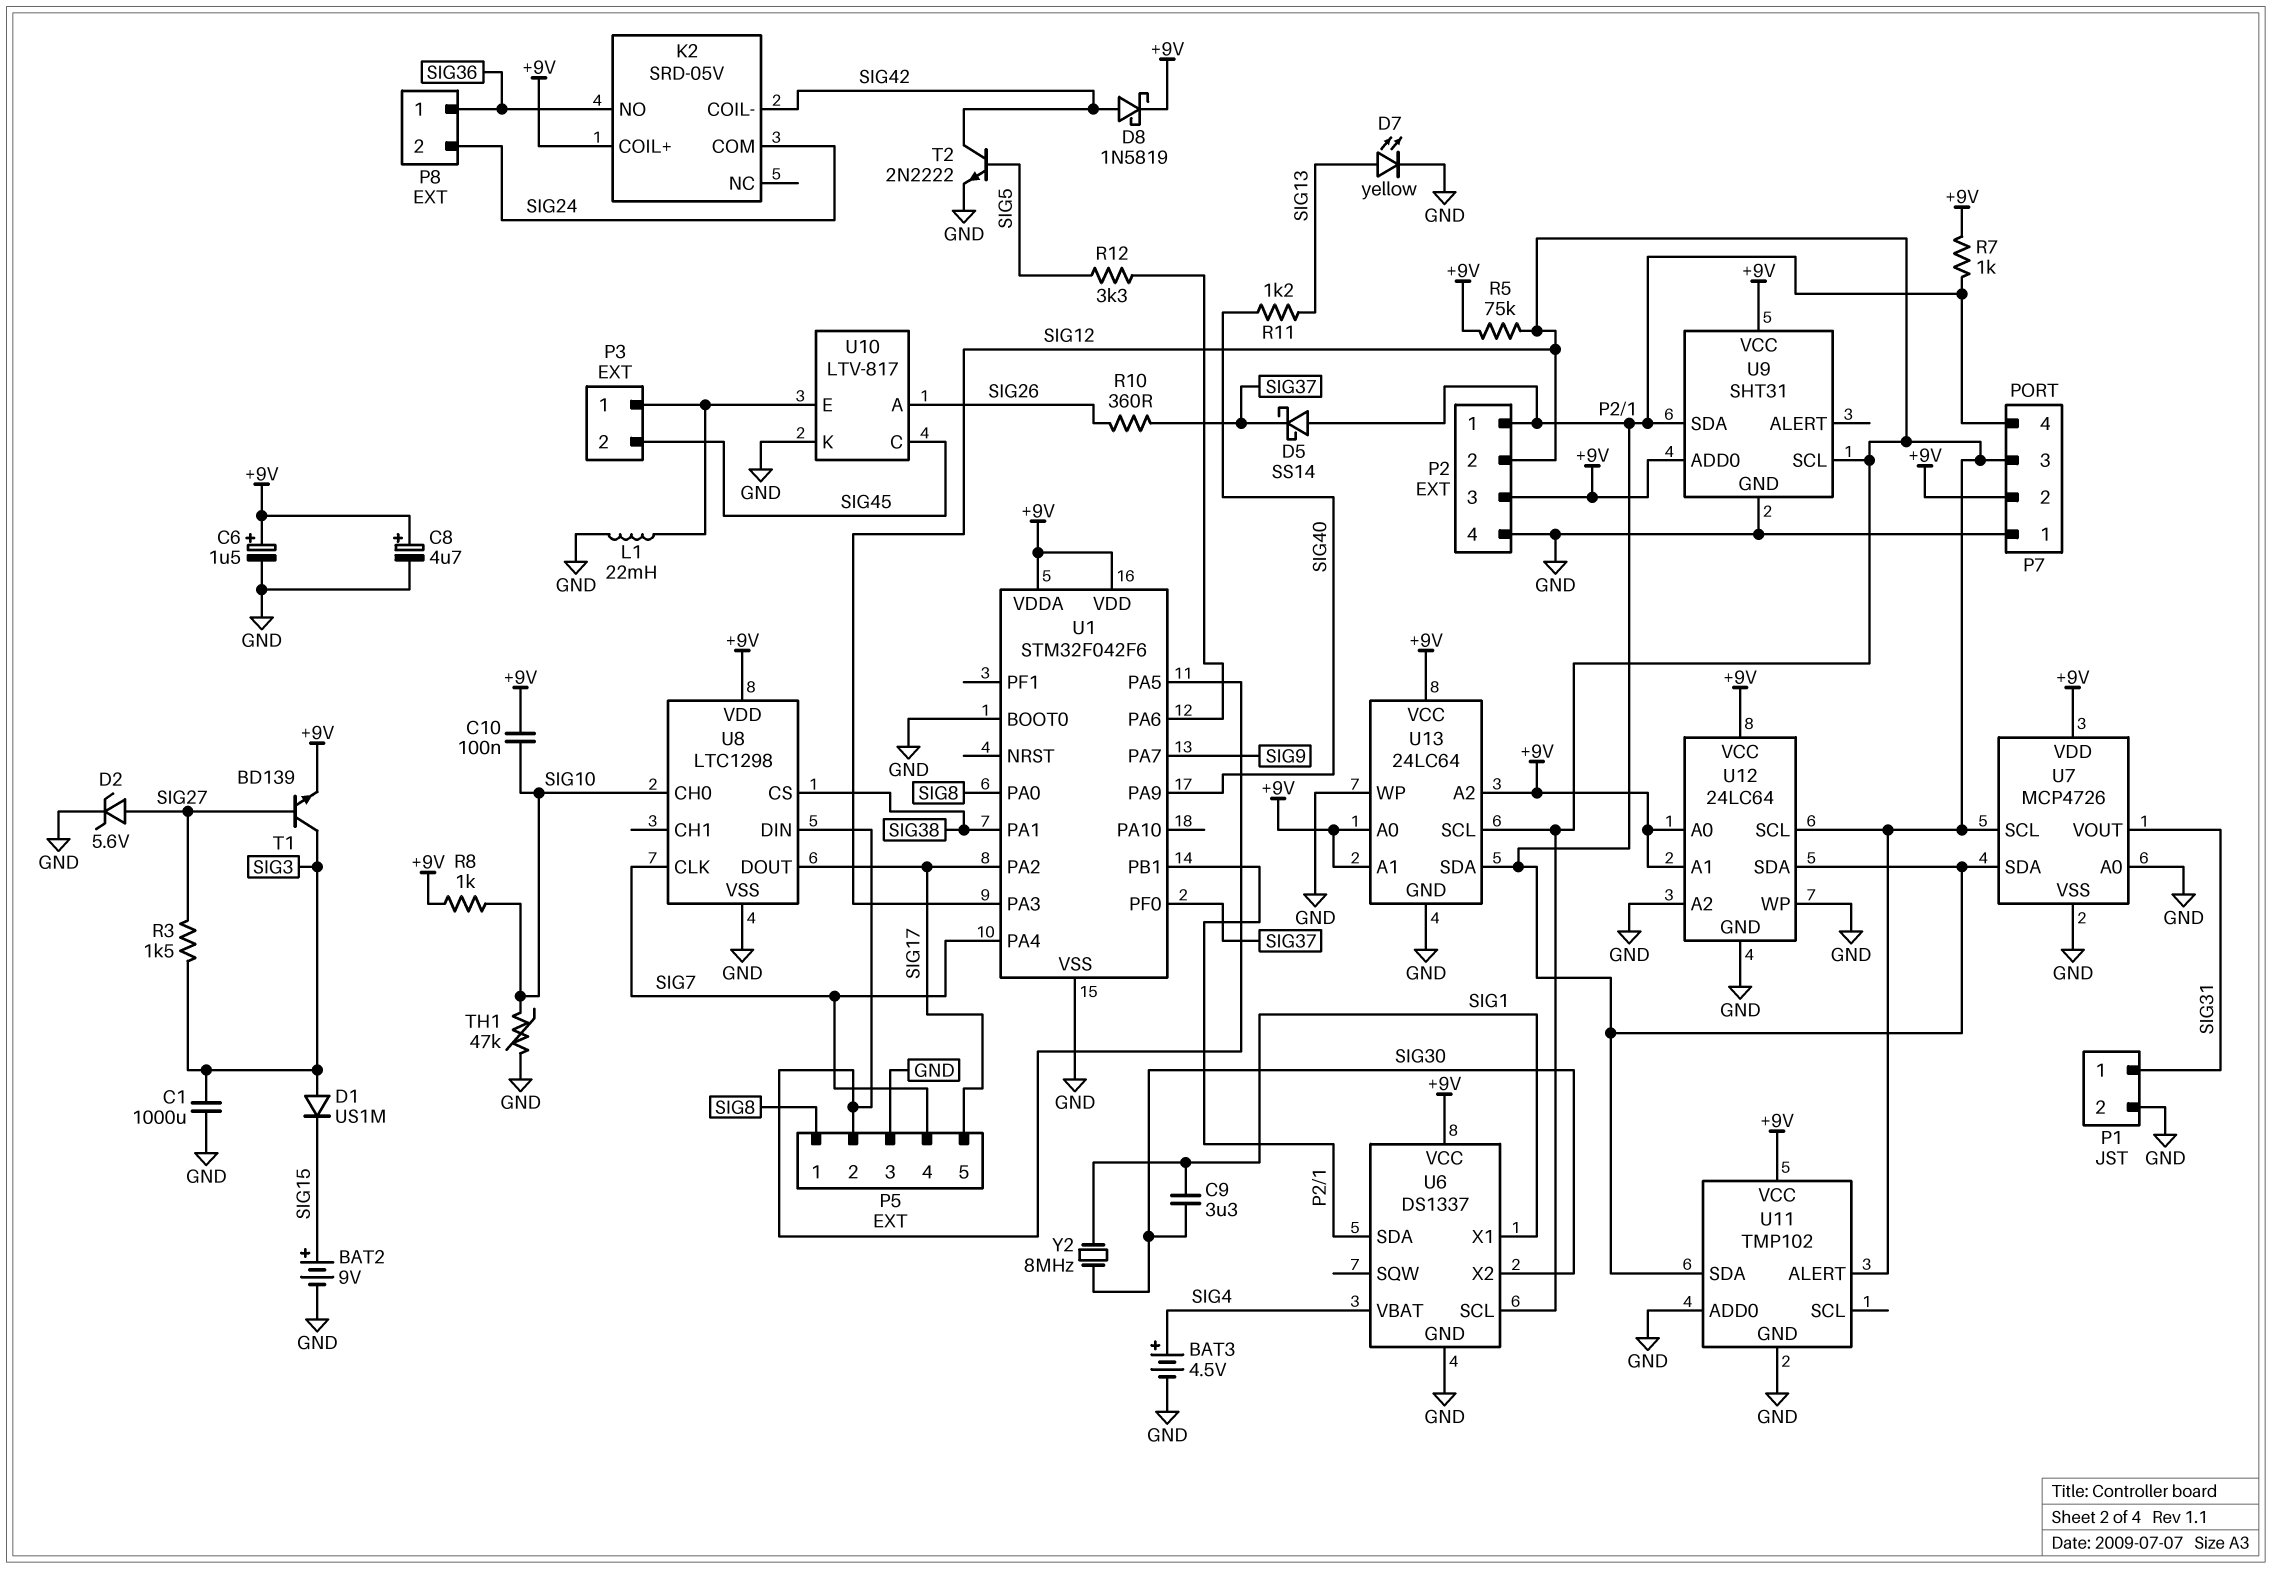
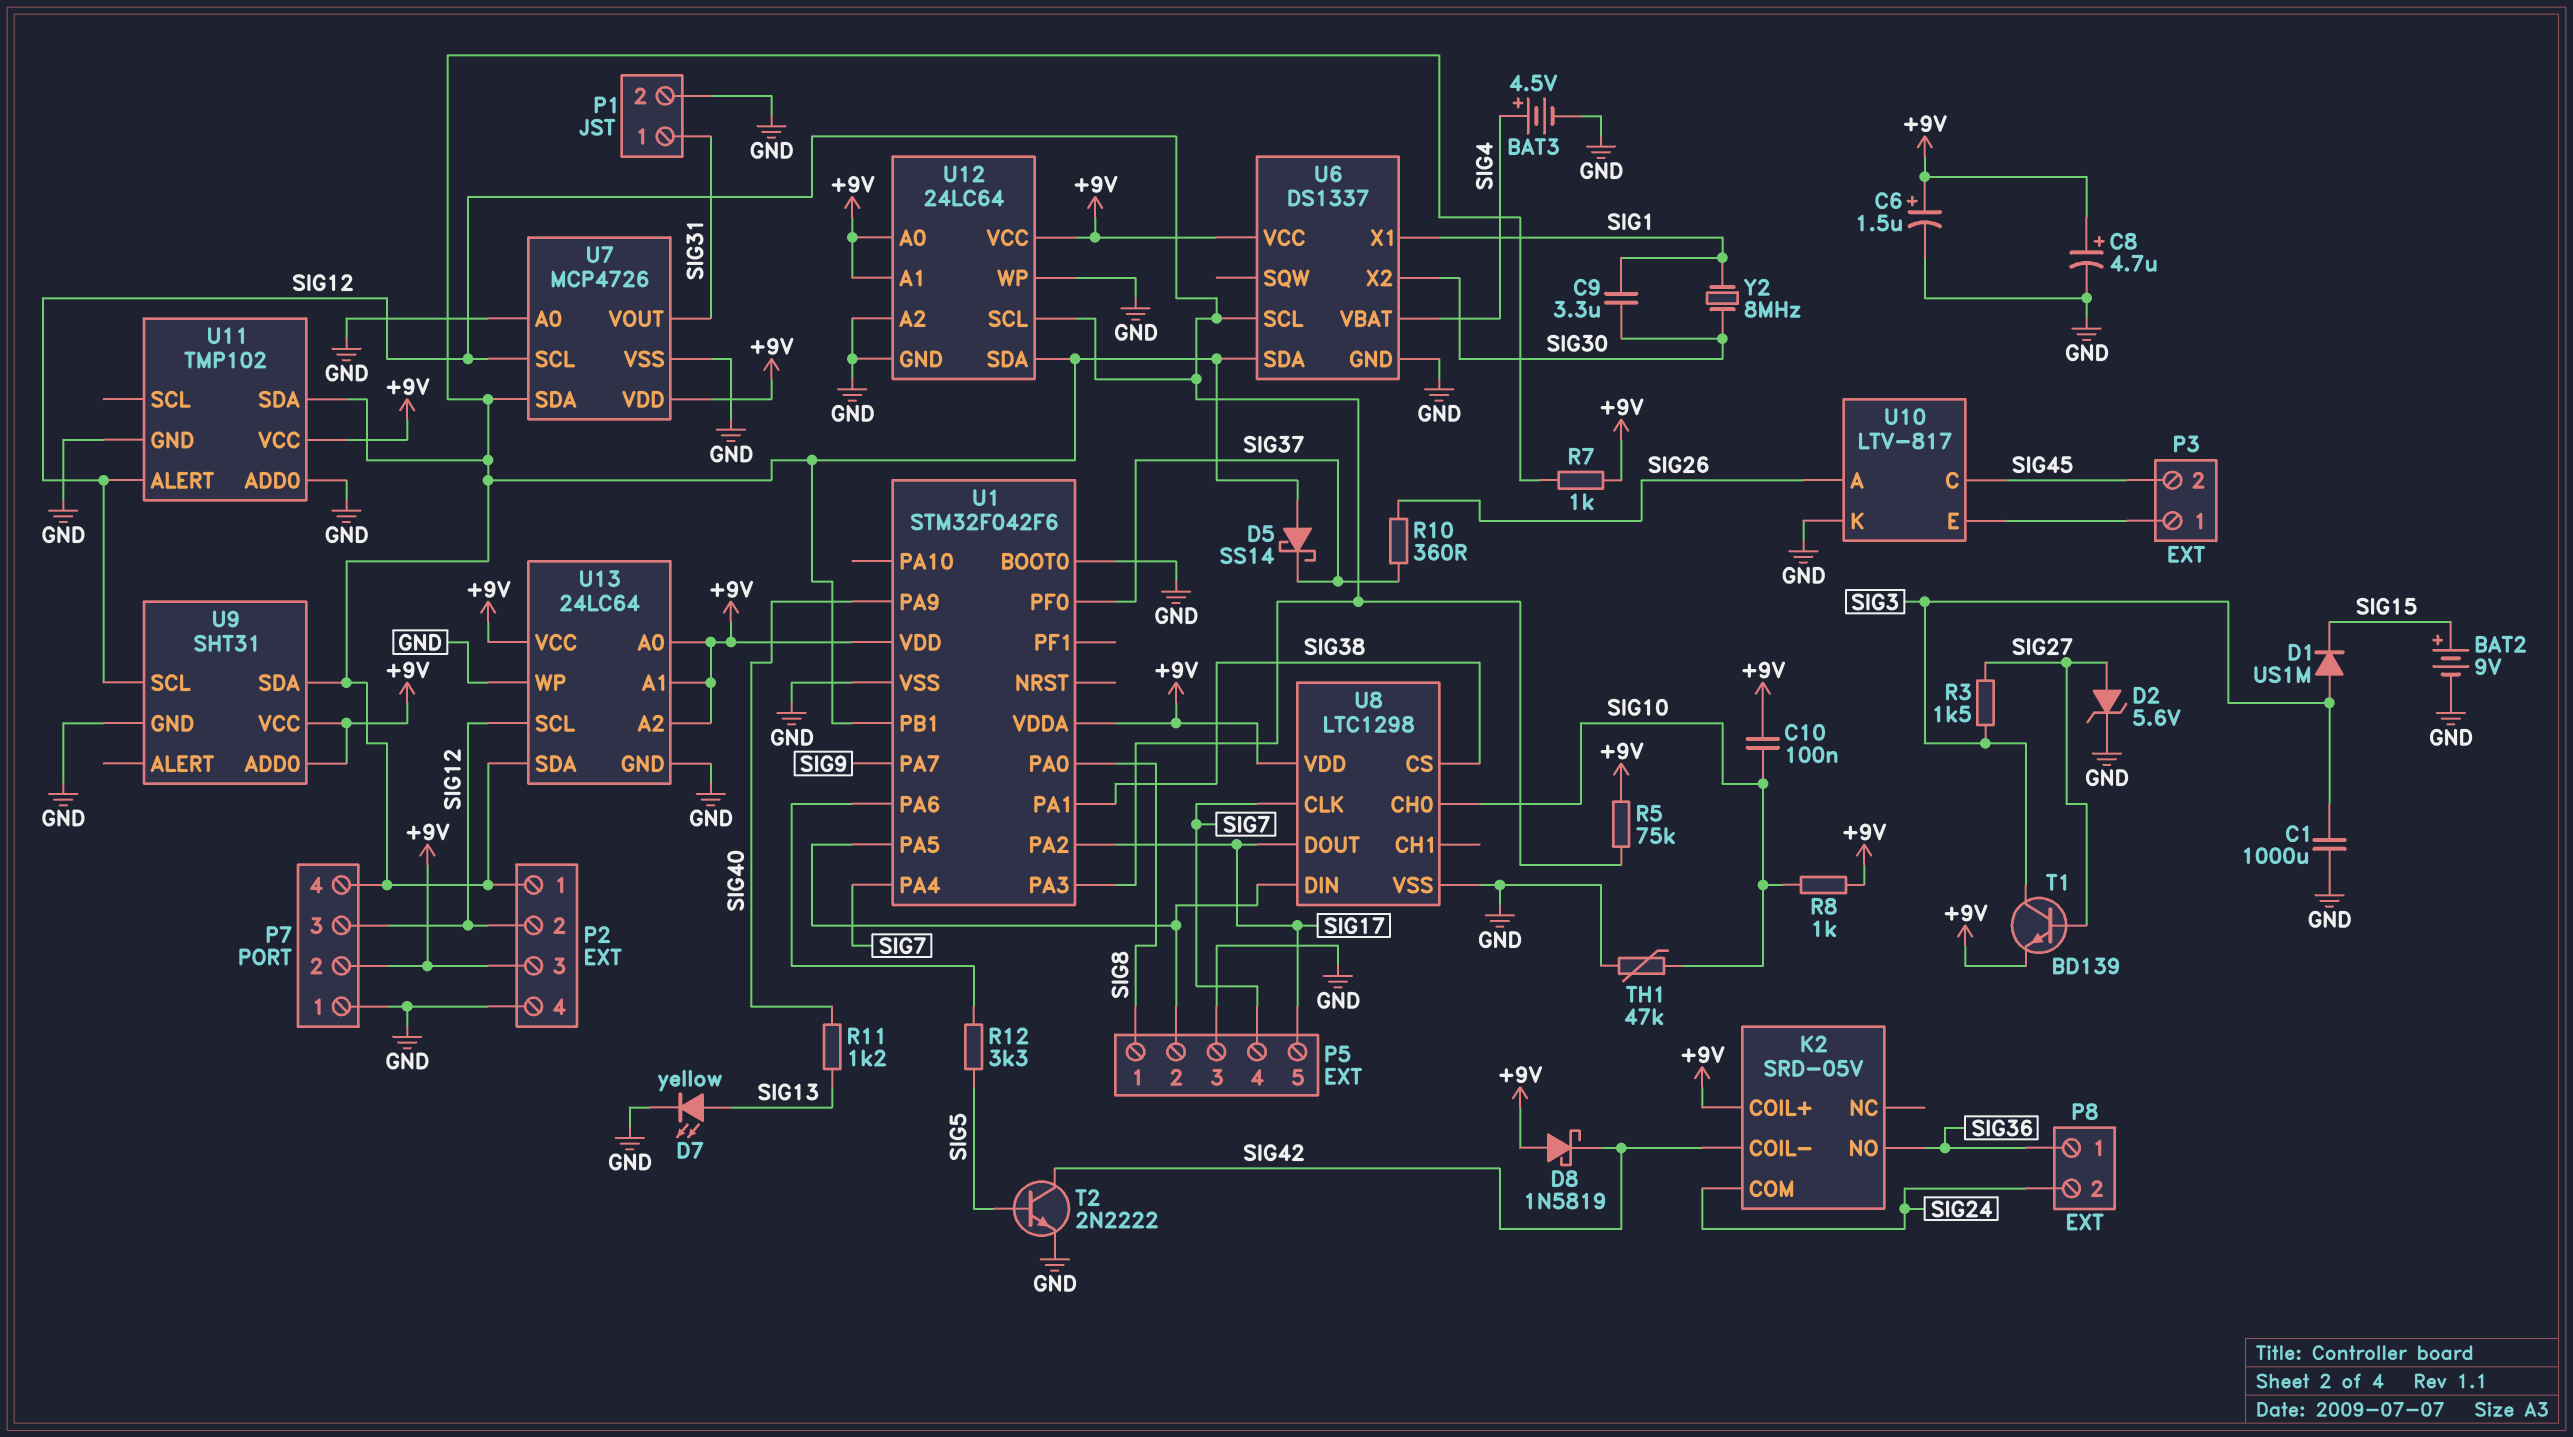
D8: schottky 1N5819 (A SIG42, K +9V) -> schottky 1N5819 (A +9V, K SIG42)
L1: 22mH (GND, P3/1) -> none

